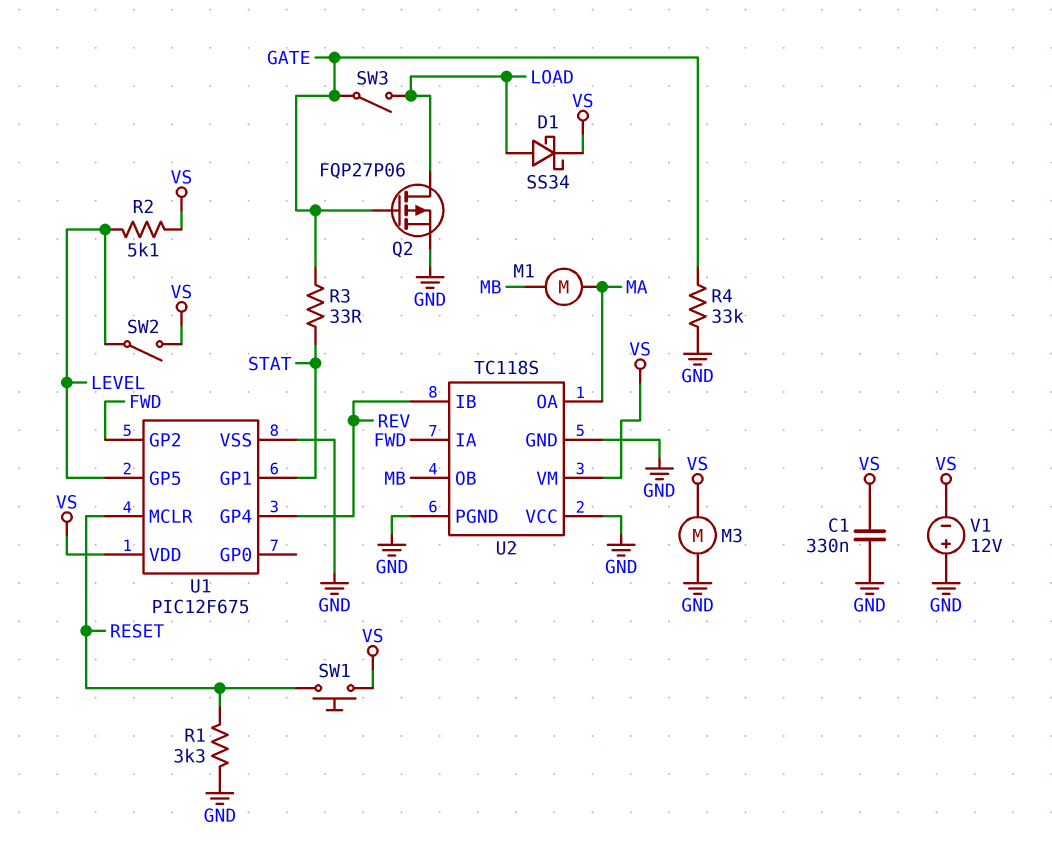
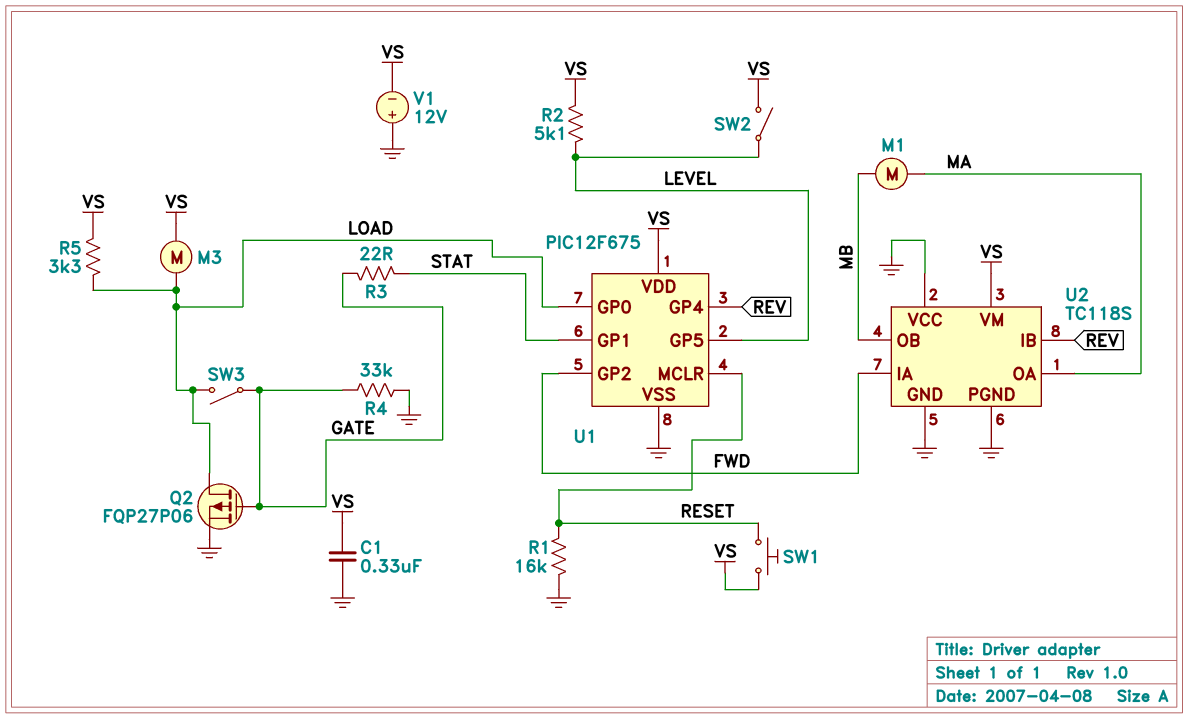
D1: schottky SS34 (A LOAD, K VS) -> none
M3: motor (GND, VS) -> motor (LOAD, VS)
R1: 3.3k (GND, RESET) -> 16k (GND, RESET)
R3: 33 (GATE, STAT) -> 22 (GATE, STAT)
R5: none -> 3.3k (LOAD, VS)
U1 pin GP0: none -> LOAD

